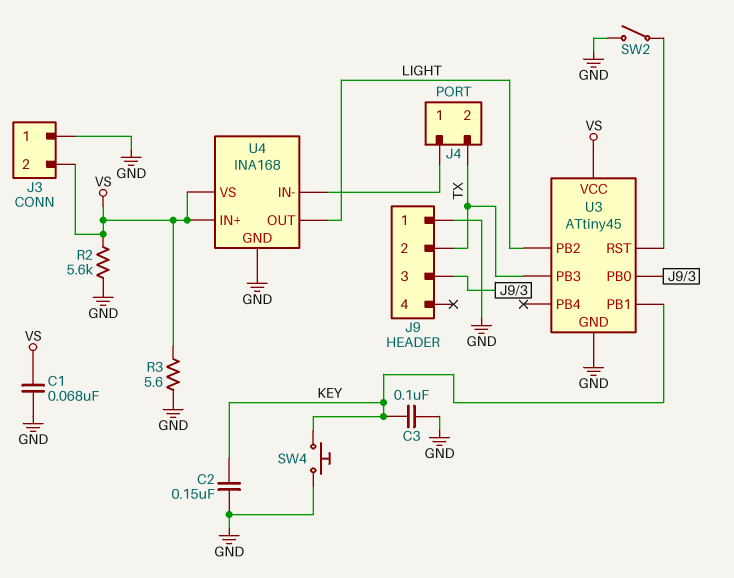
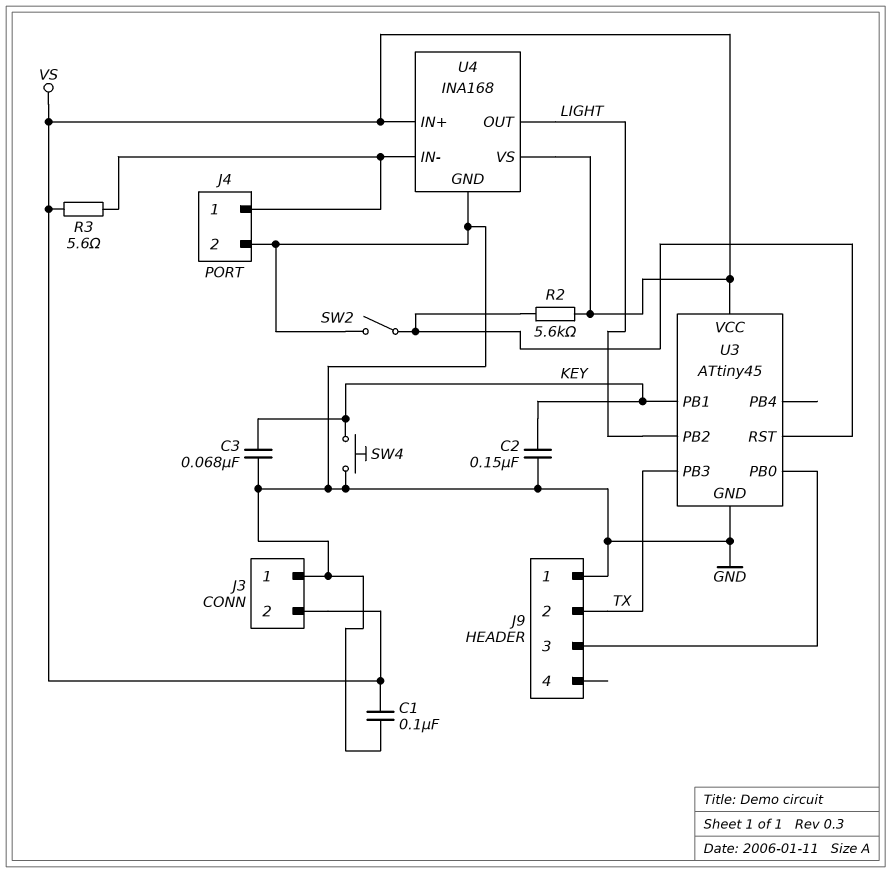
C1: 68nF (GND, VS) -> 100nF (GND, VS)
C3: 100nF (GND, KEY) -> 68nF (GND, KEY)
J4 pin 2: TX -> GND
R2: 5.6k (GND, VS) -> 5.6k (U3/RST, VS)
R3: 5.6 (GND, VS) -> 5.6 (J4/1, VS)

